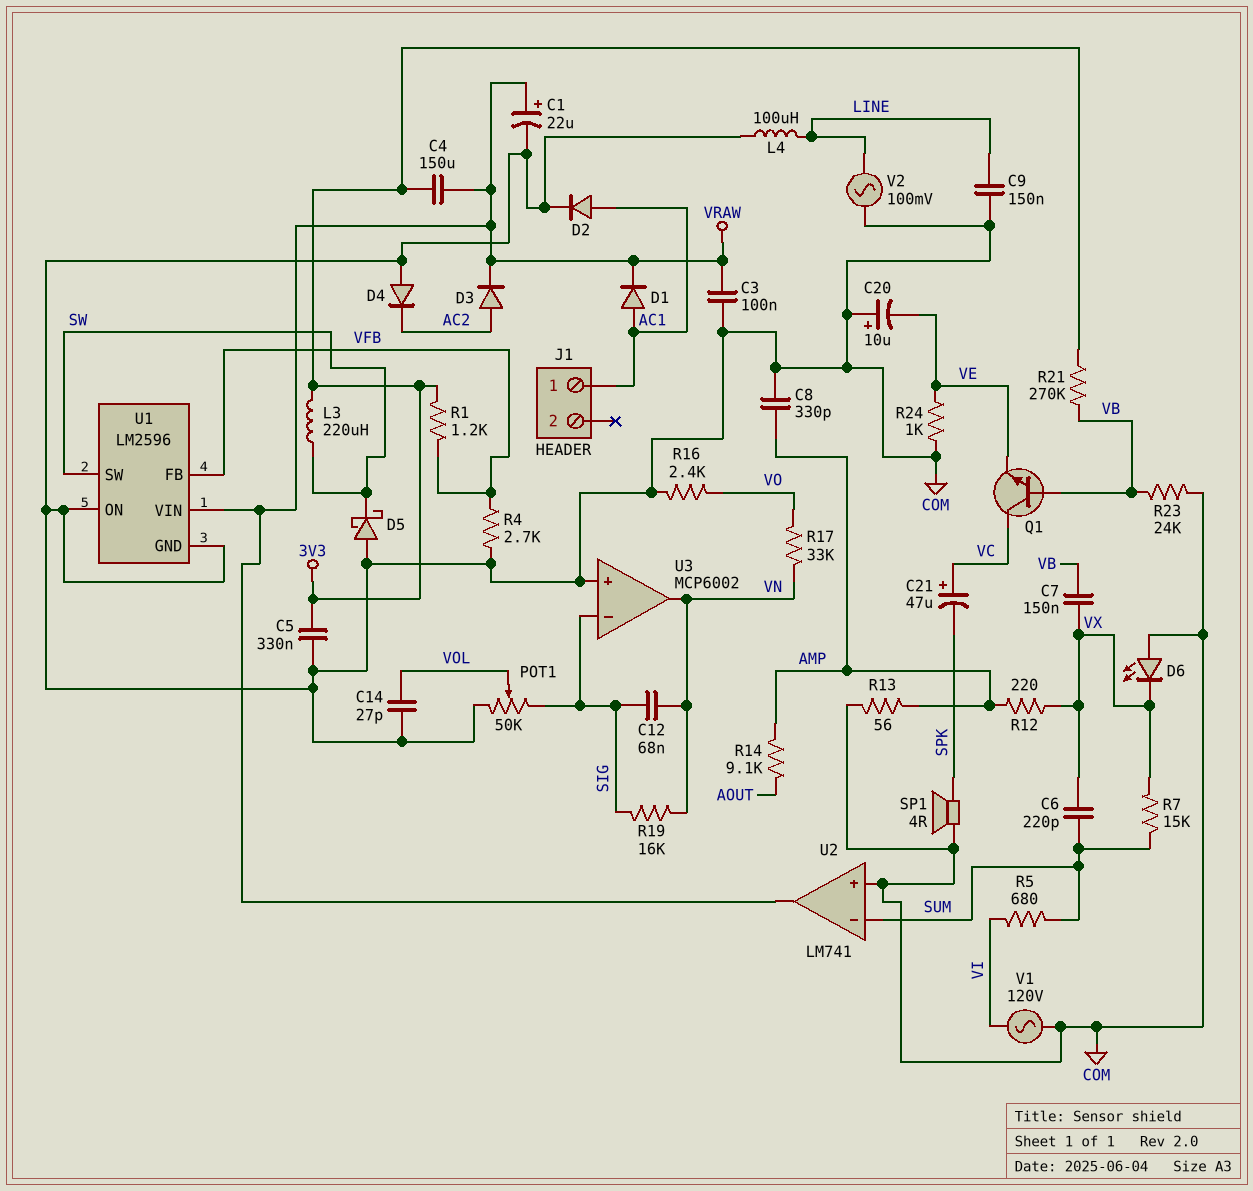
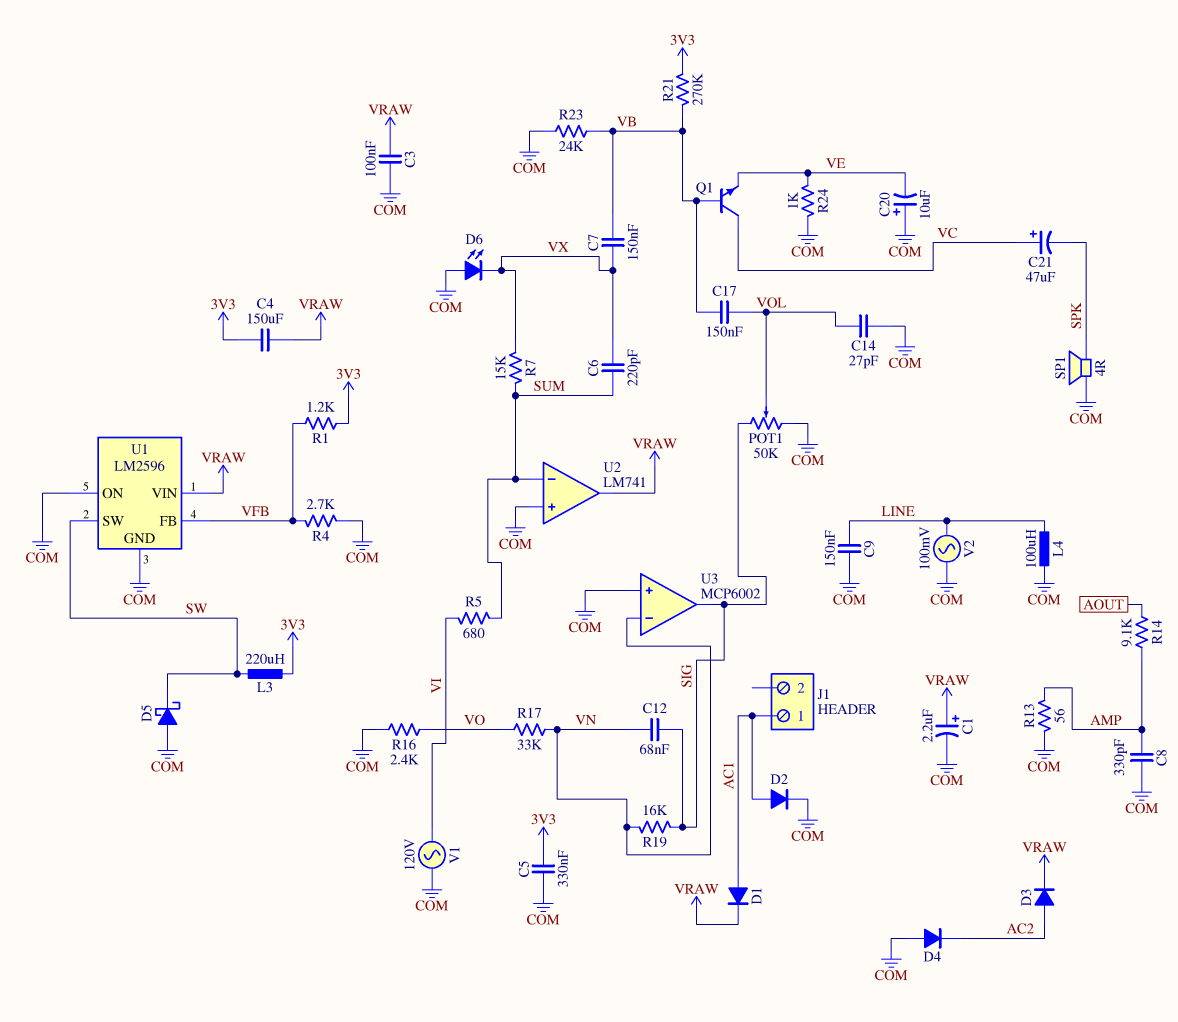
C1: 22uF (plus VRAW, minus COM) -> 2.2uF (plus VRAW, minus COM)
C17: none -> 150nF (VB, VOL)
R12: 220 (AMP, VX) -> none
U3 pin in-: SIG -> VN
U3 pin out: VN -> SIG

